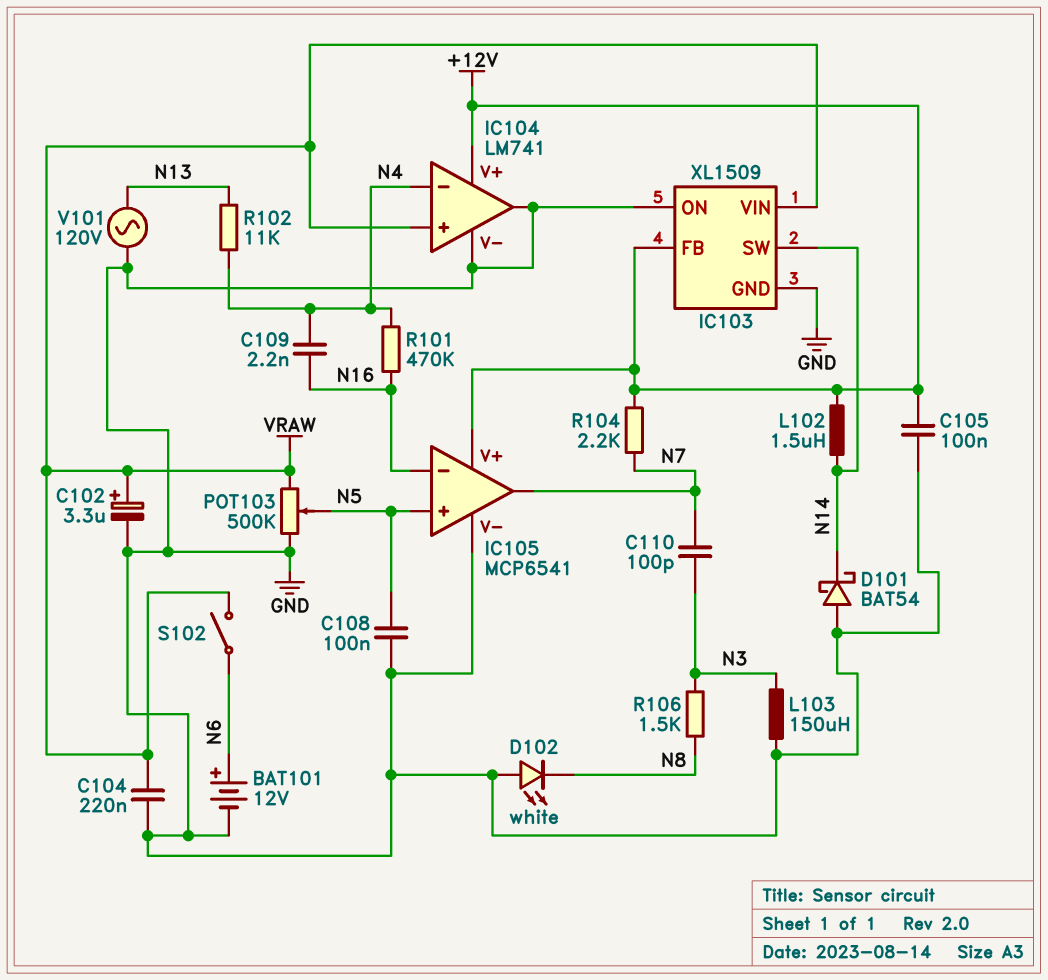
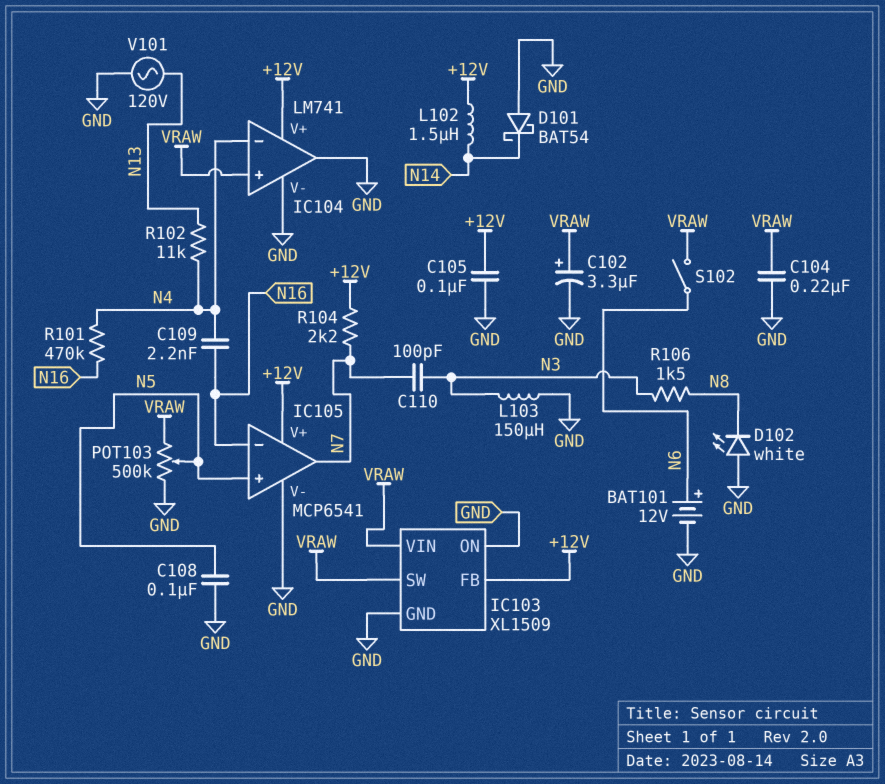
IC103 pin SW: N14 -> VRAW

